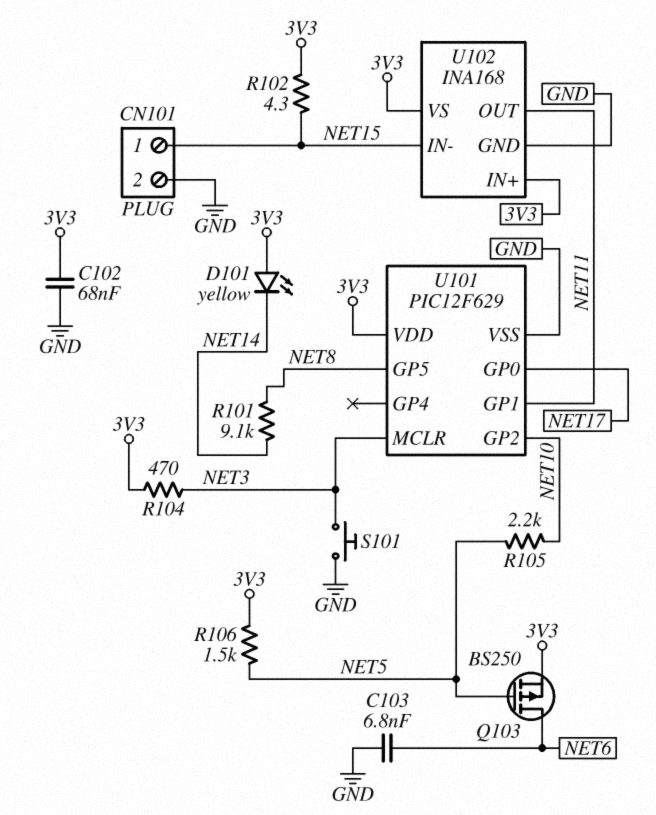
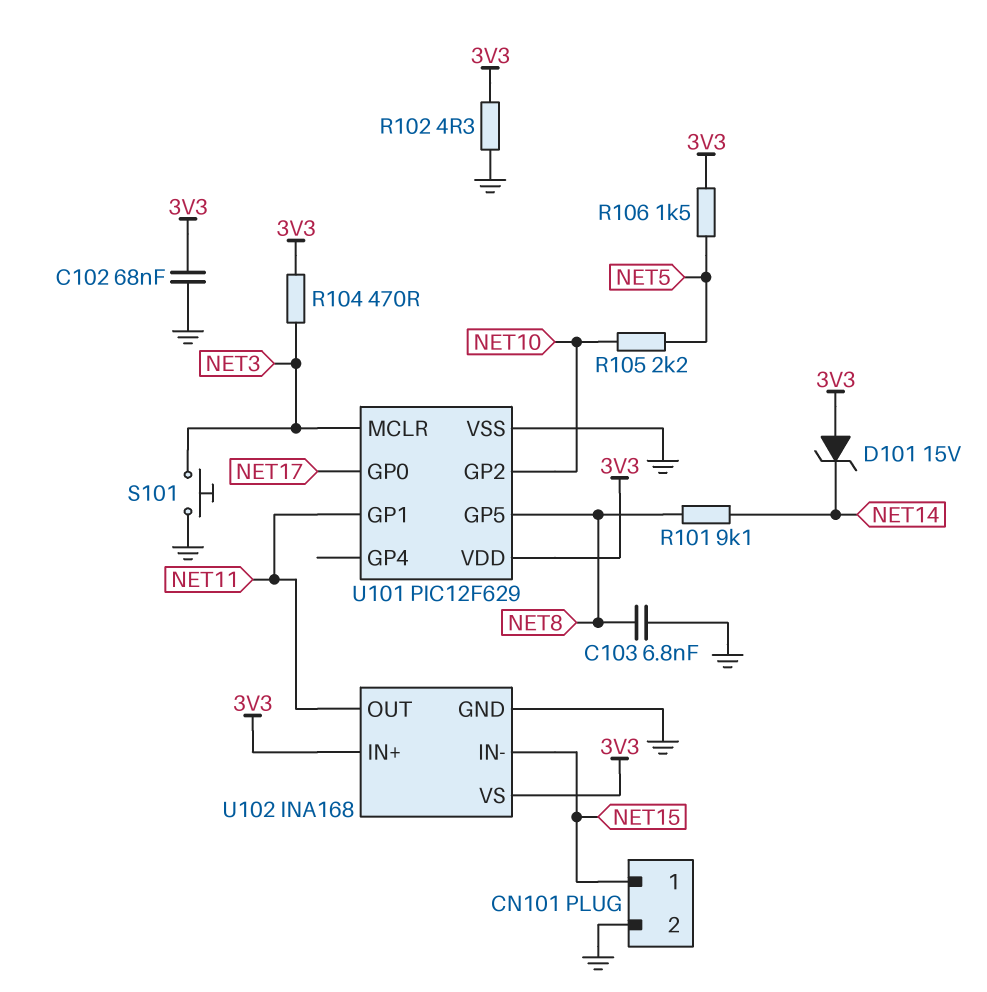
C103: 6.8nF (GND, NET6) -> 6.8nF (GND, NET8)
D101: LED yellow (A 3V3, K NET14) -> zener 15V (A 3V3, K NET14)
Q103: PMOS BS250 (G NET5, D NET6, S 3V3) -> none
R102: 4.3 (3V3, NET15) -> 4.3 (3V3, GND)

